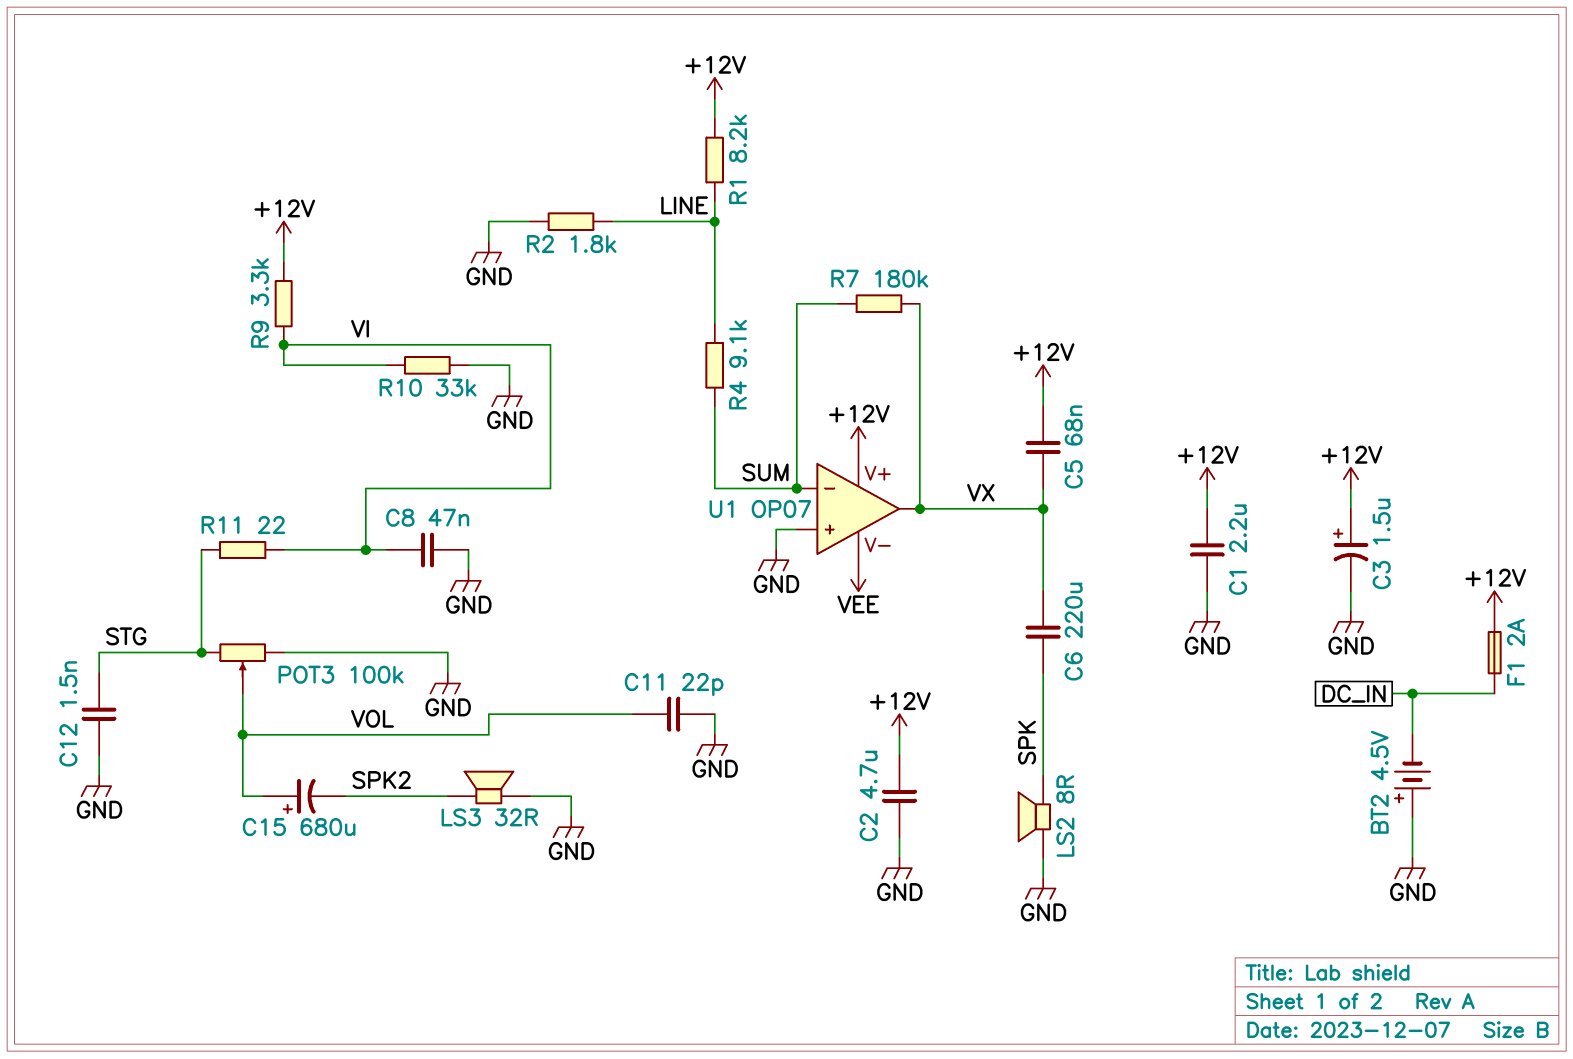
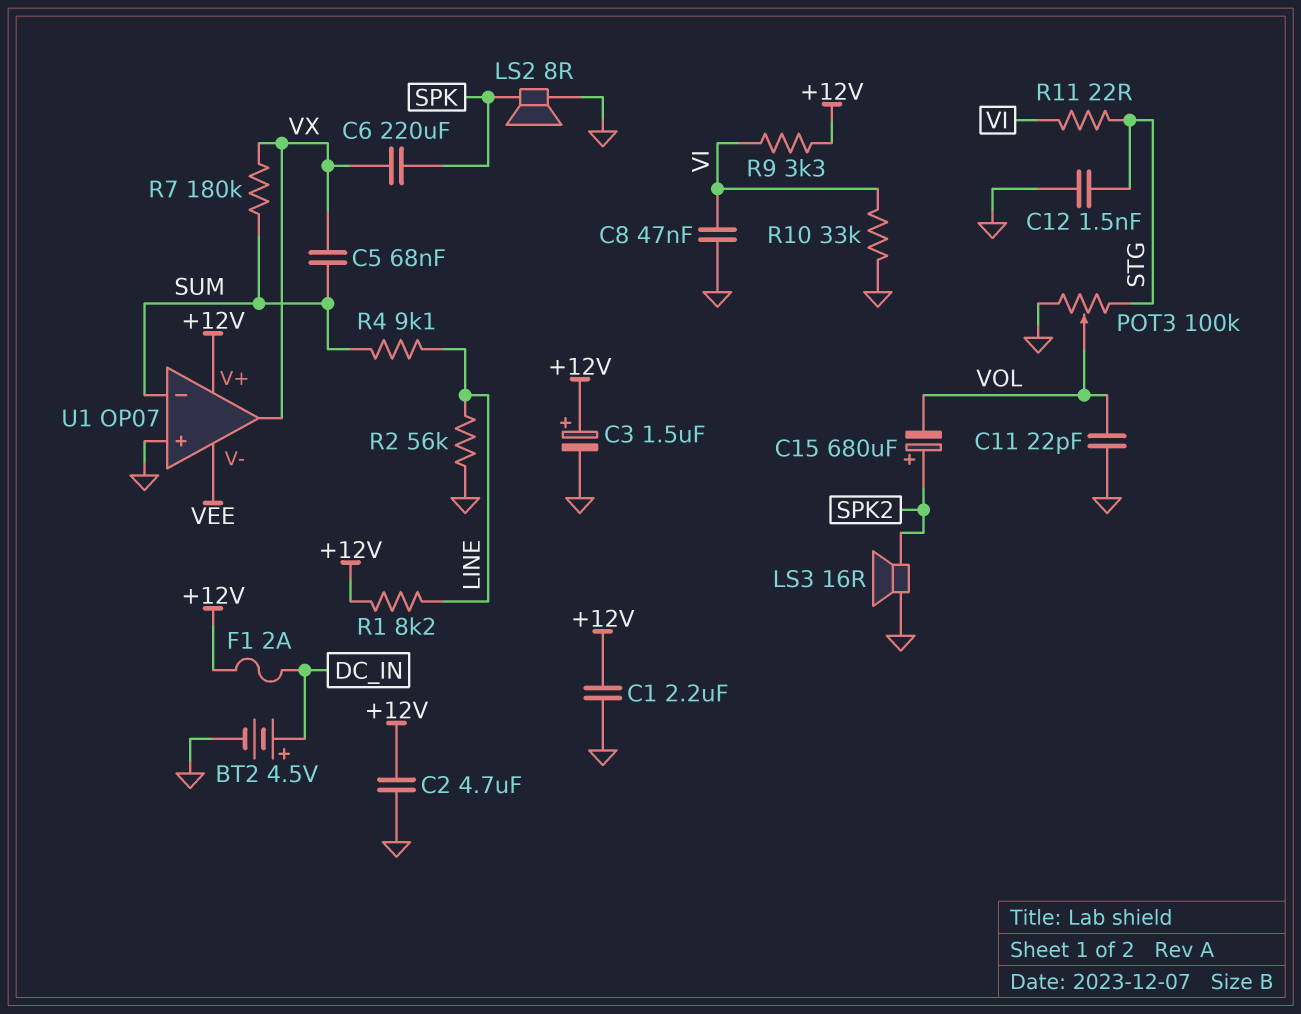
BT2: 4.5V (plus GND, minus DC_IN) -> 4.5V (plus DC_IN, minus GND)
C5: 68nF (+12V, VX) -> 68nF (SUM, VX)
C15: 680uF (plus VOL, minus SPK2) -> 680uF (plus SPK2, minus VOL)
LS3: speaker 32R (GND, SPK2) -> speaker 16R (GND, SPK2)
R2: 1.8k (GND, LINE) -> 56k (GND, LINE)

